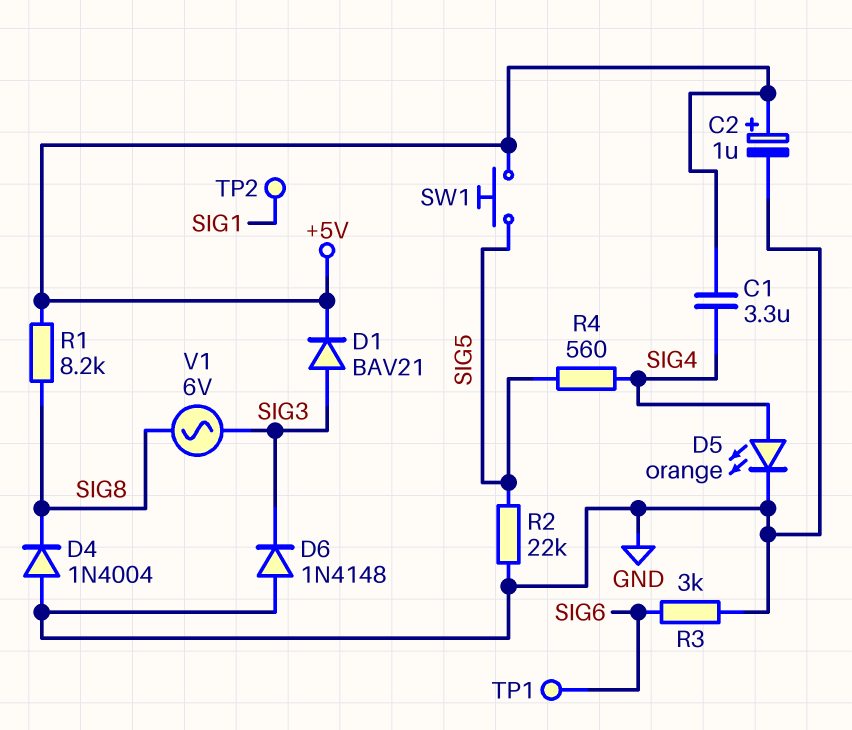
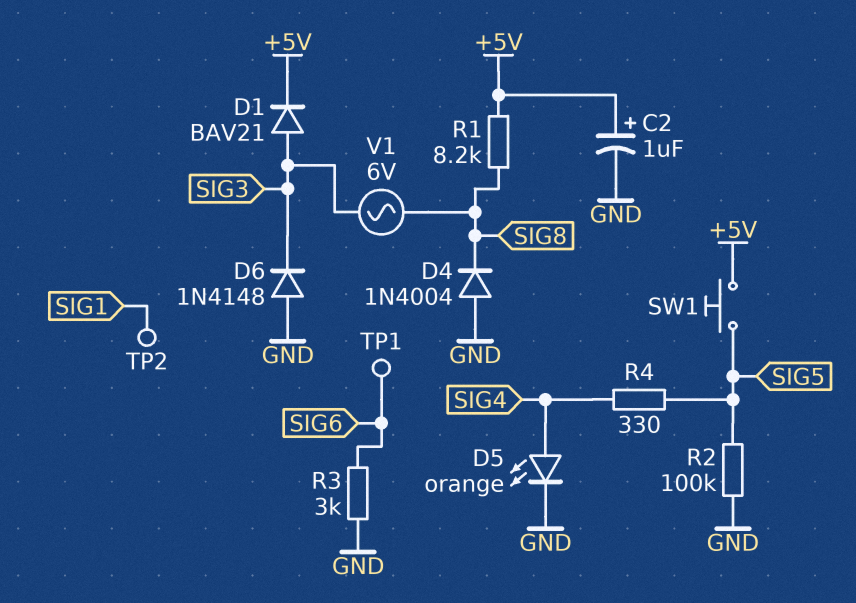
C1: 3.3uF (+5V, SIG4) -> none
R2: 22k (GND, SIG5) -> 100k (GND, SIG5)
R4: 560 (SIG4, SIG5) -> 330 (SIG4, SIG5)

